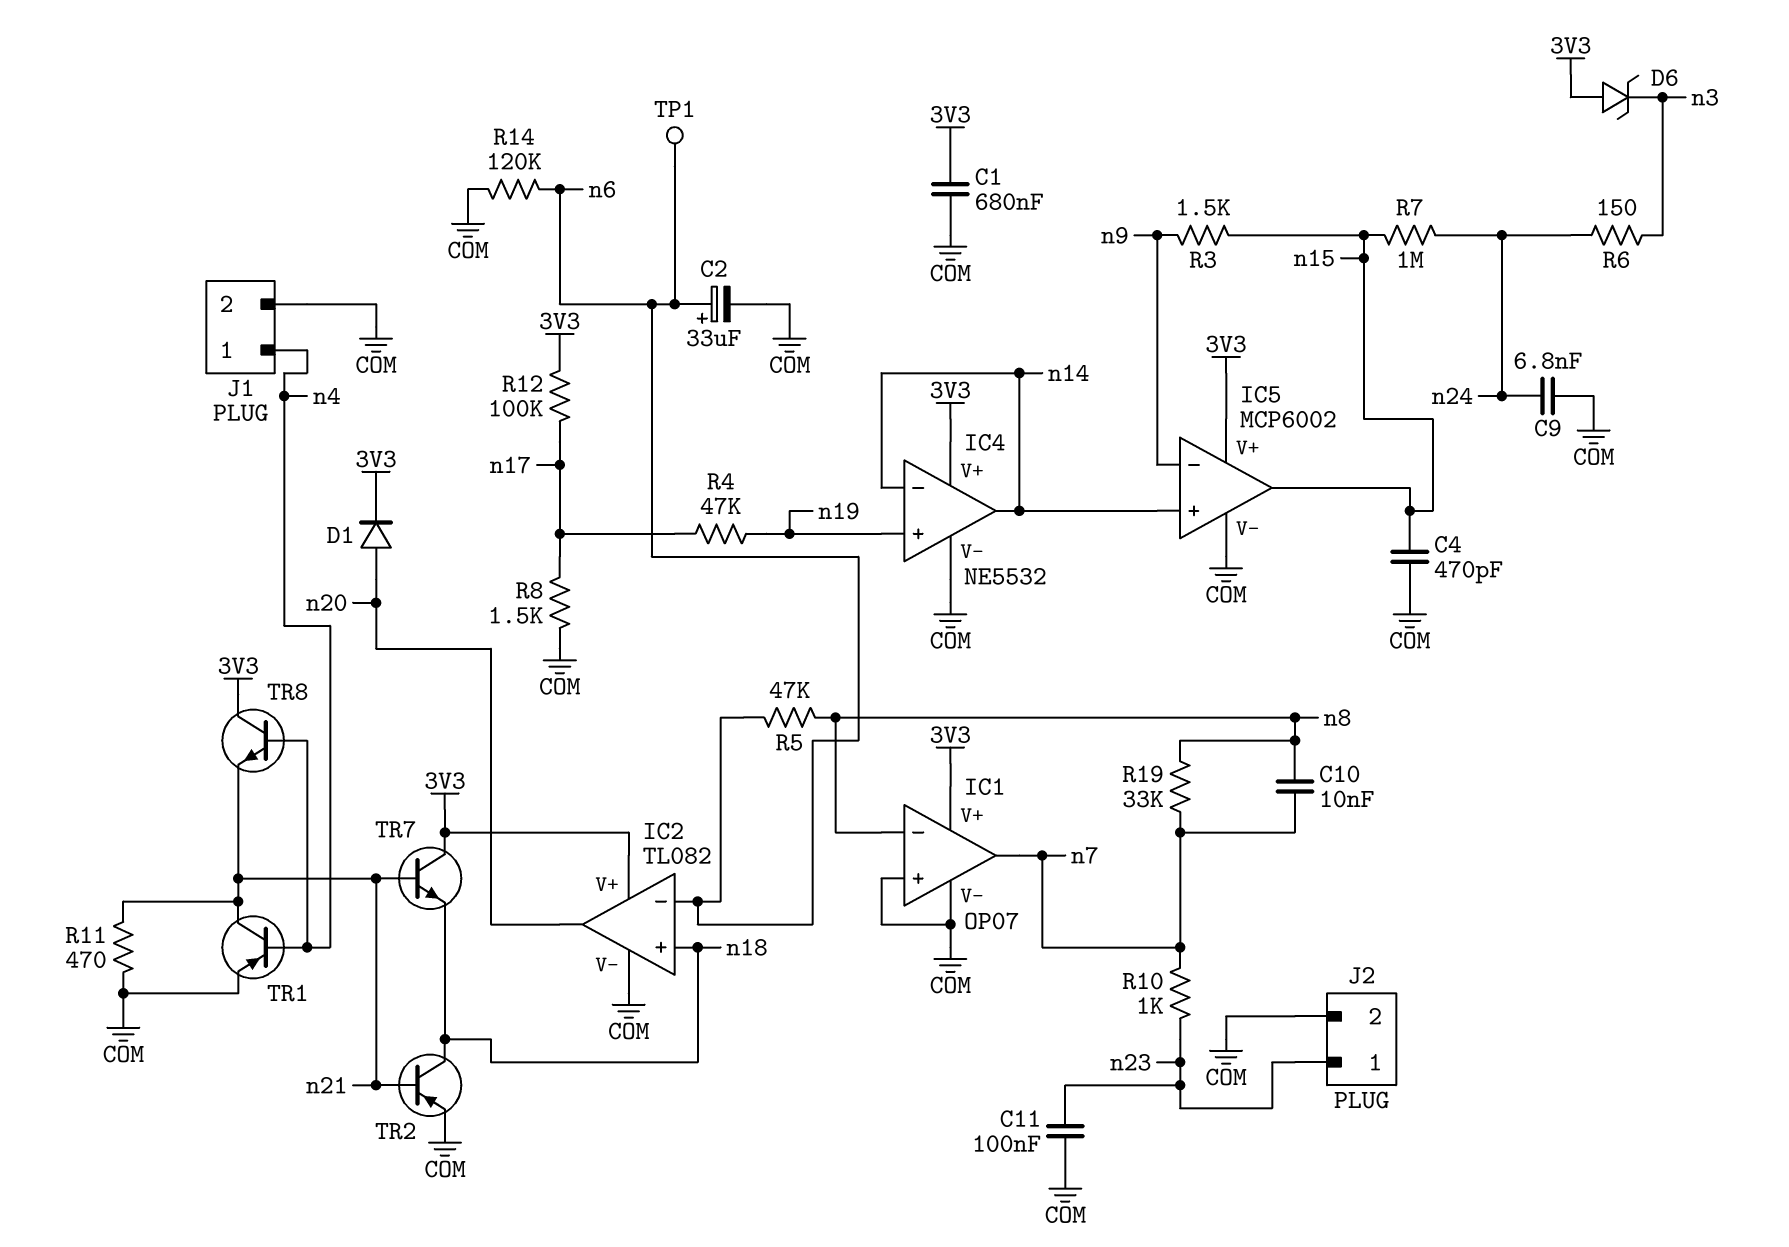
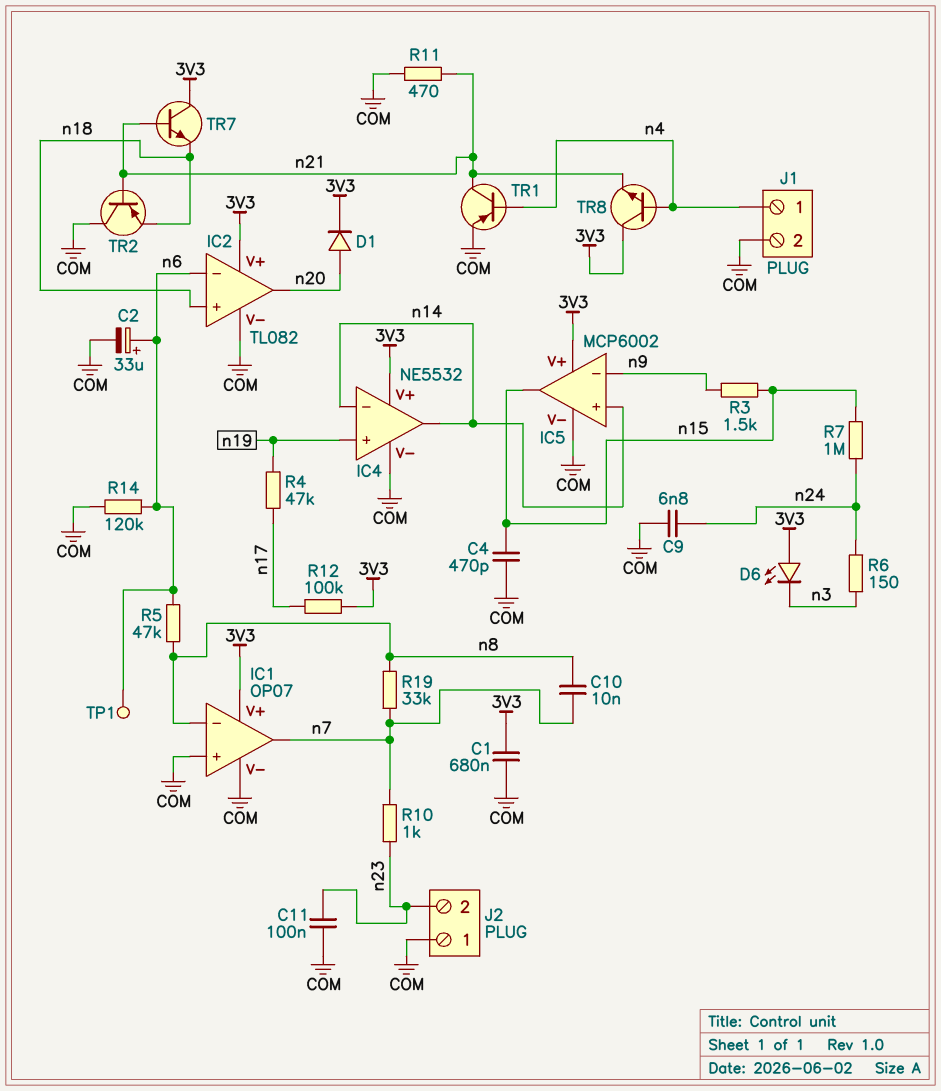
D6: zener (A 3V3, K n3) -> LED (A 3V3, K n3)
J2 pin 1: n23 -> COM
J2 pin 2: COM -> n23
R8: 1.5k (COM, n17) -> none
TR2: PNP (B n21, C n18, E COM) -> PNP (B n21, C COM, E n18)

